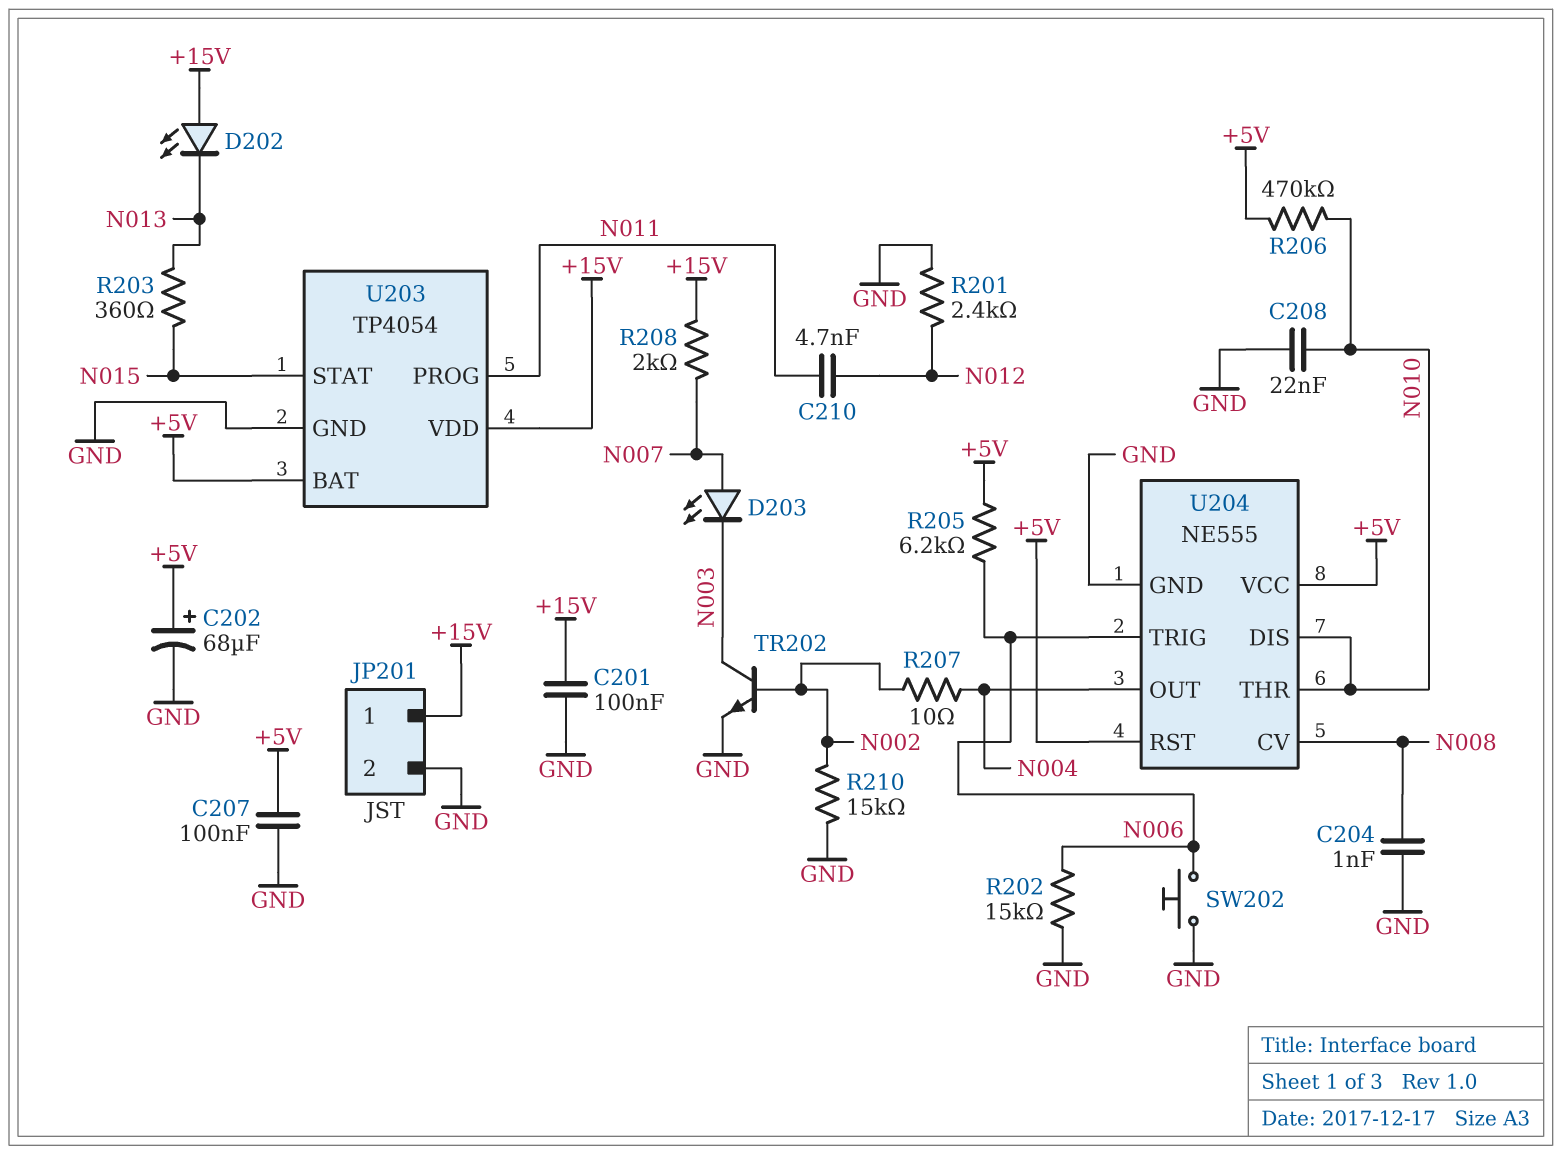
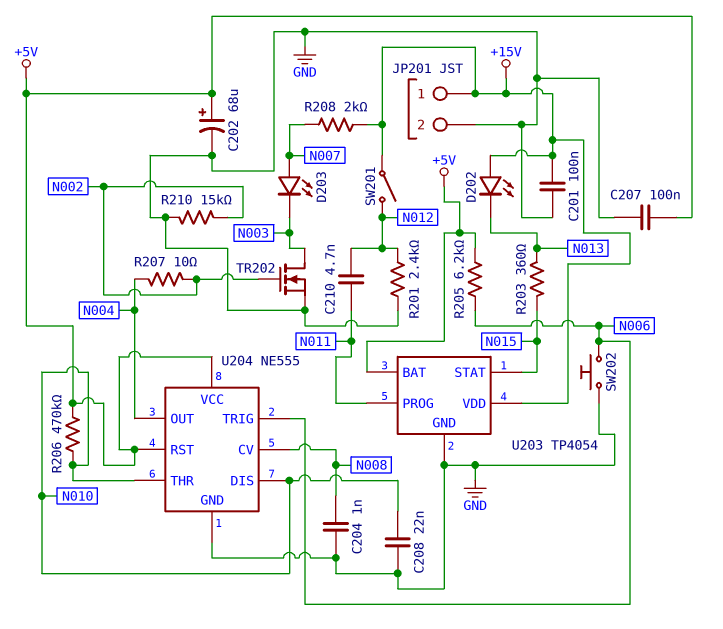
R202: 15k (GND, N006) -> none
SW201: none -> switch (+15V, N012)
TR202: NPN (B N002, C N003, E GND) -> NMOS (G N002, D N003, S GND)

